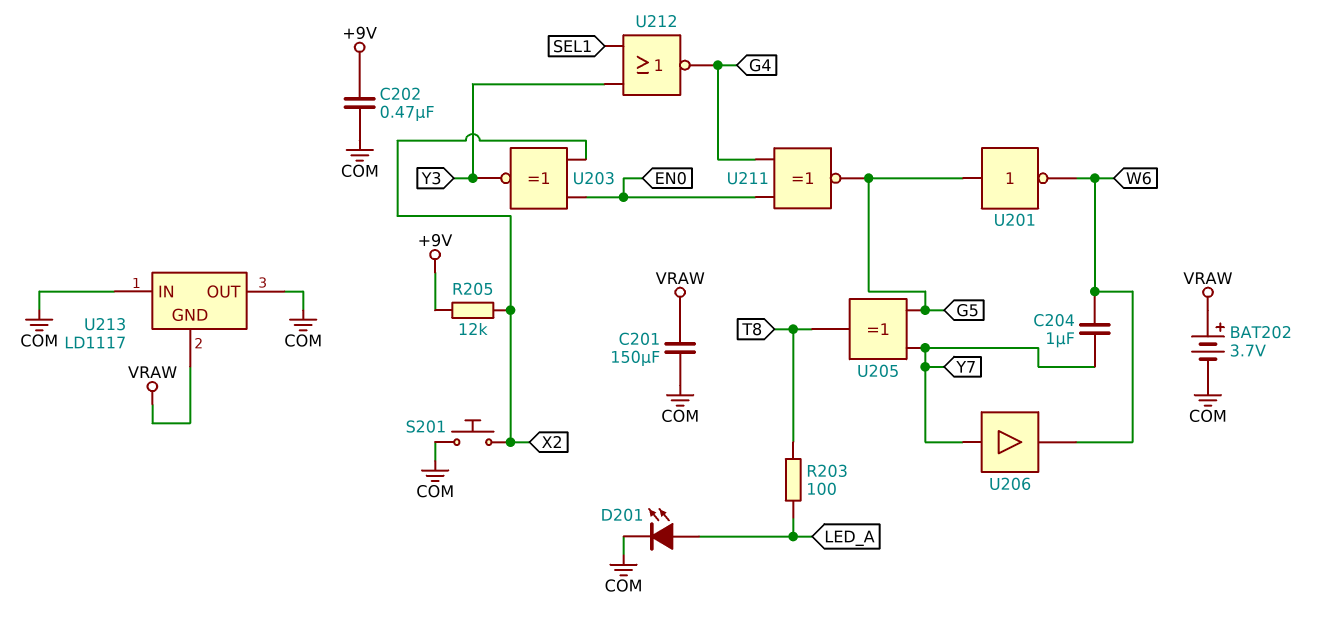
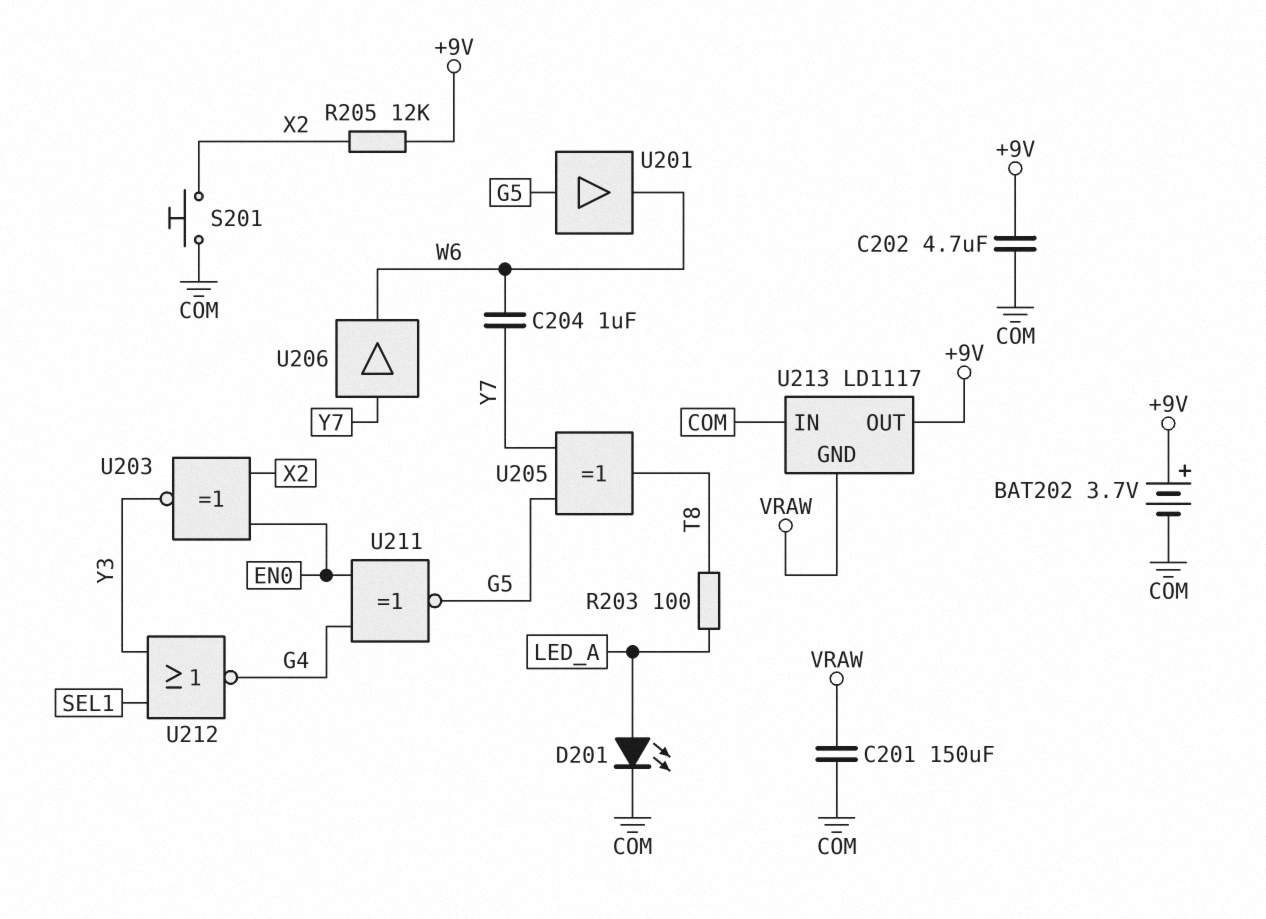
BAT202: 3.7V (plus VRAW, minus COM) -> 3.7V (plus +9V, minus COM)
C202: 470nF (+9V, COM) -> 4.7uF (+9V, COM)
U201: NOT (in G5, out W6) -> buffer (in G5, out W6)
U213 pin OUT: COM -> +9V

